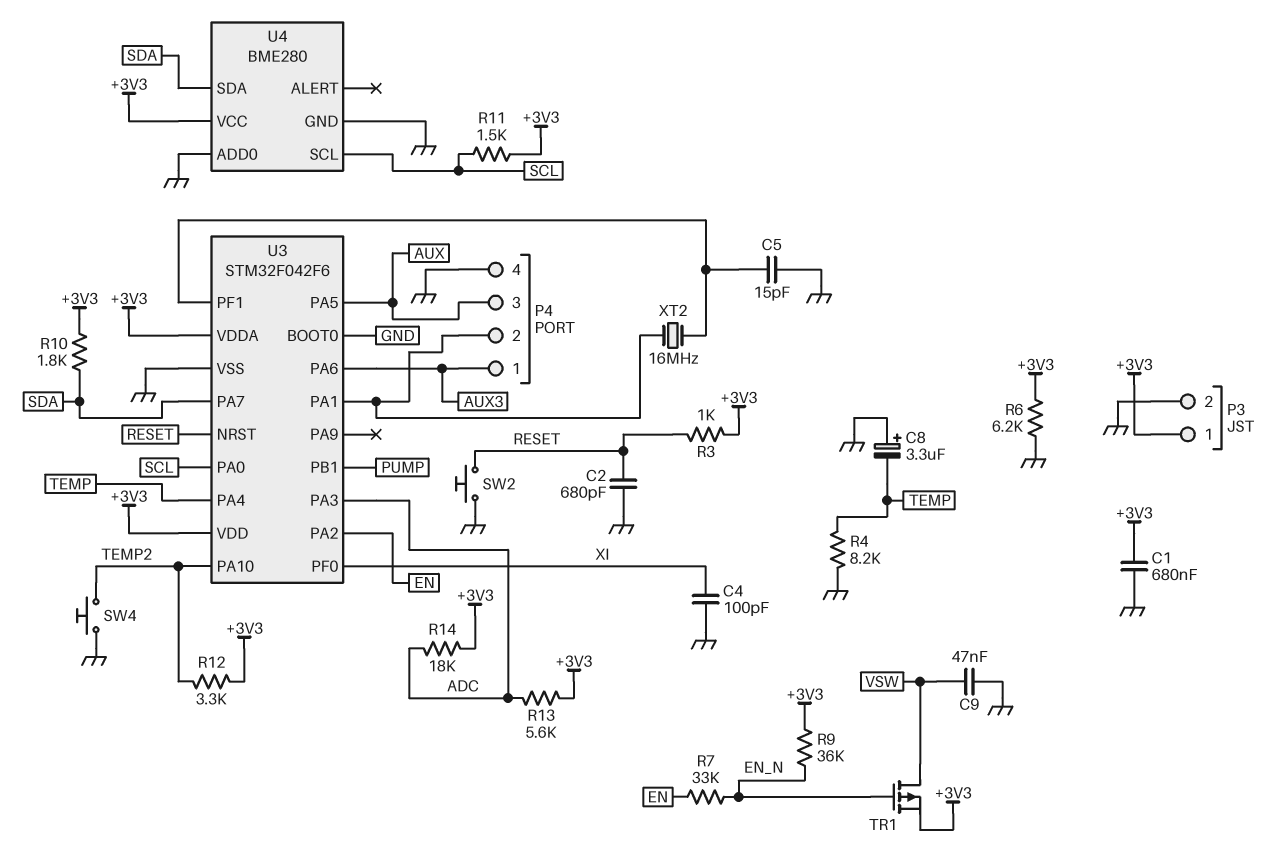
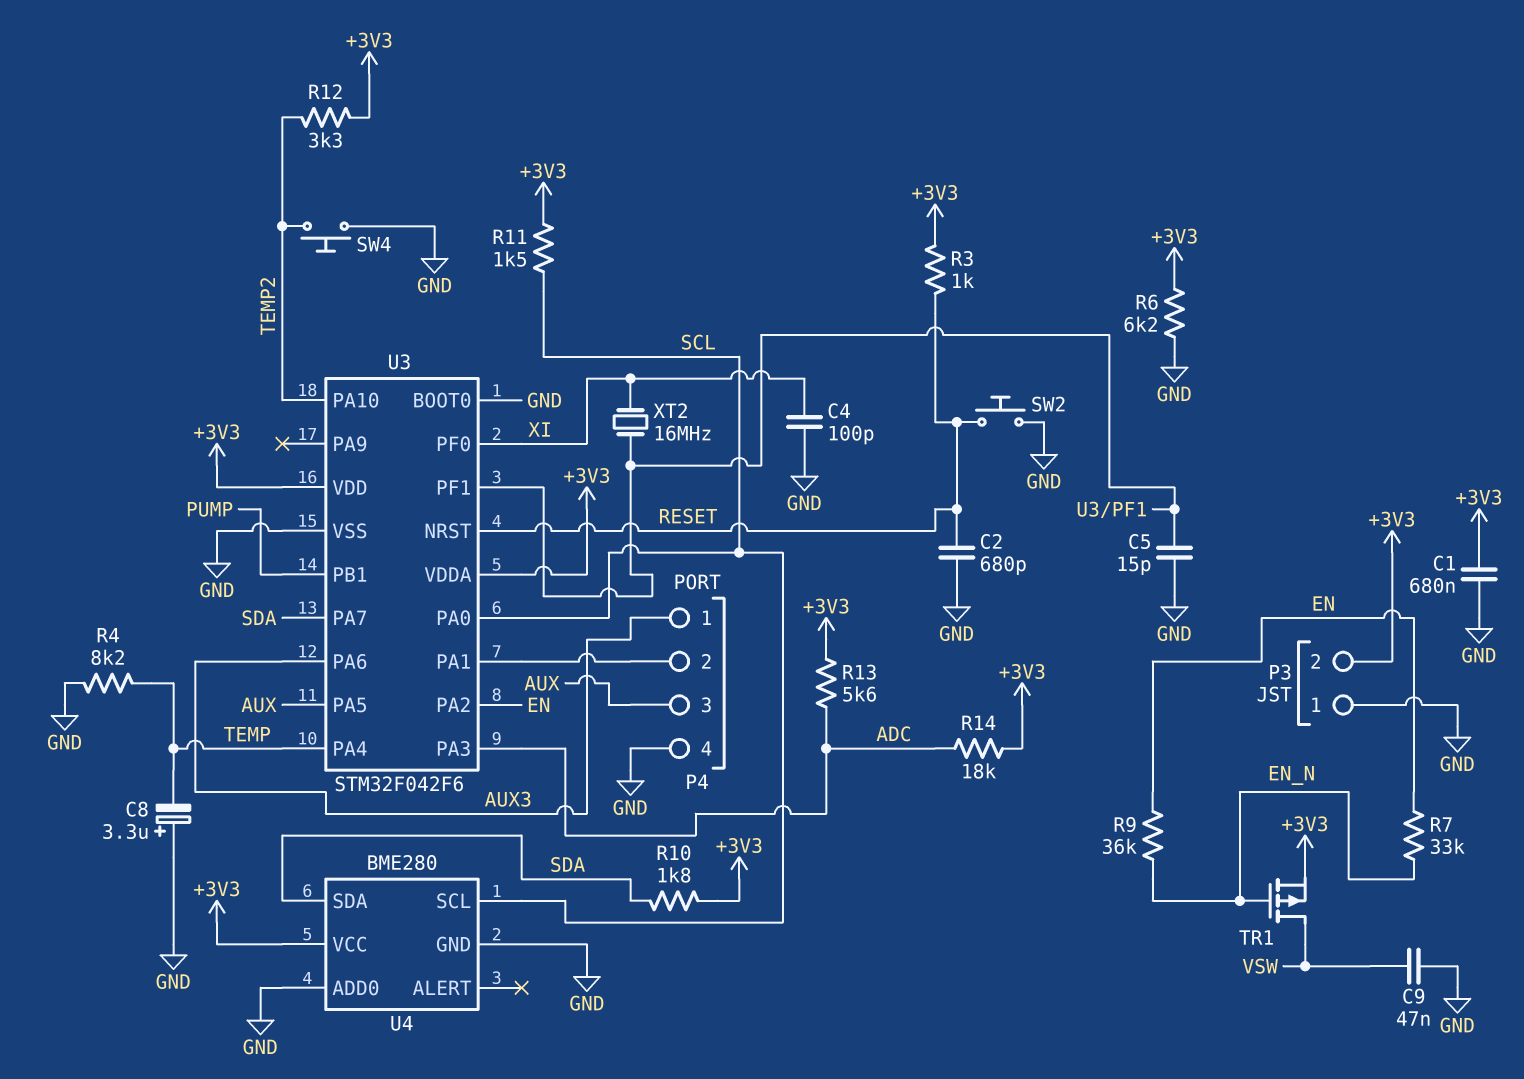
P3 pin 1: +3V3 -> GND
P3 pin 2: GND -> +3V3
R9: 36k (+3V3, EN_N) -> 36k (EN, EN_N)
XT2: 16MHz (P4/2, U3/PF1) -> 16MHz (U3/PF1, XI)

